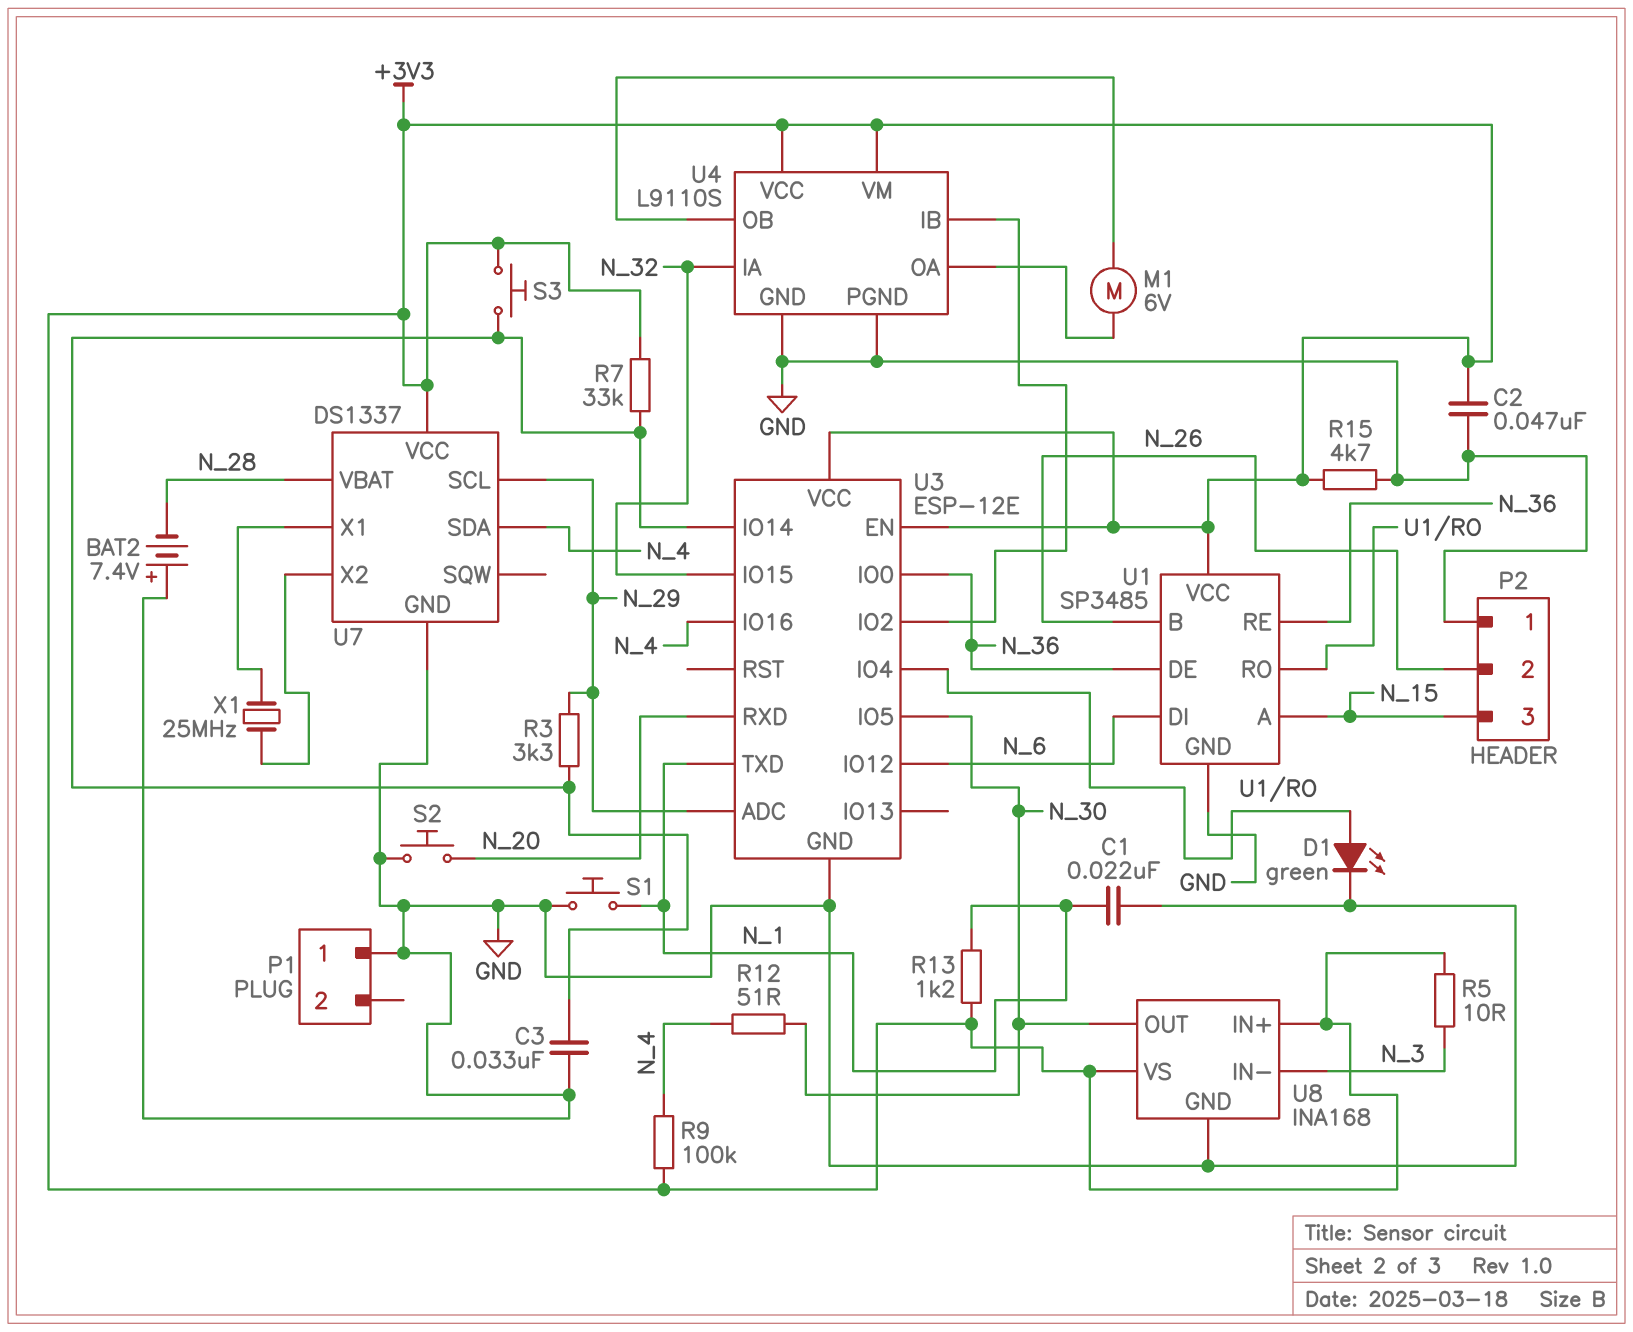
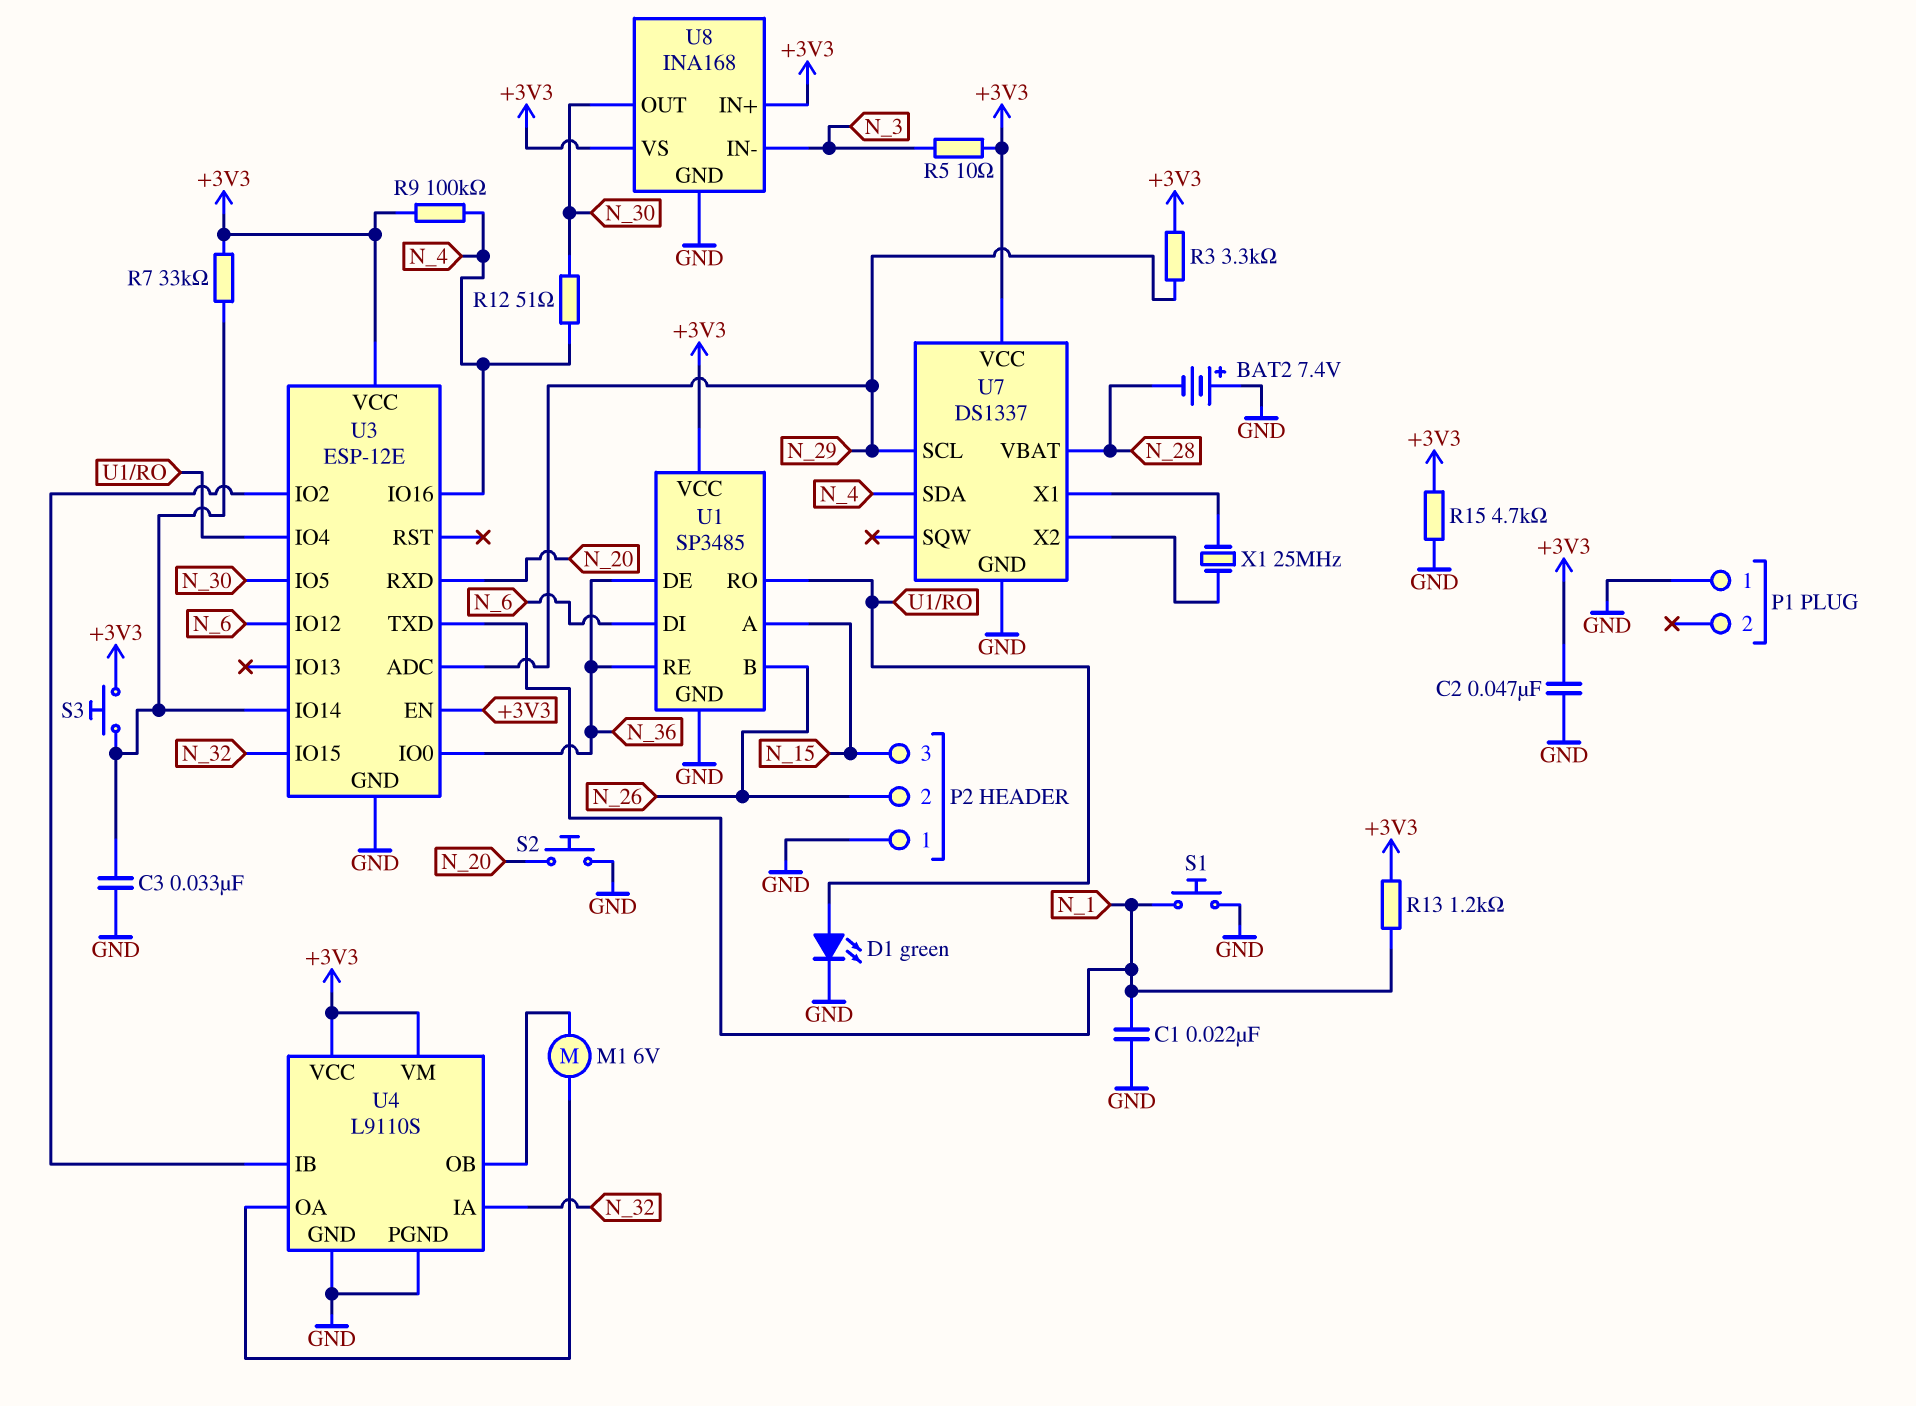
R3: 3.3k (N_29, U3/IO14) -> 3.3k (+3V3, N_29)

